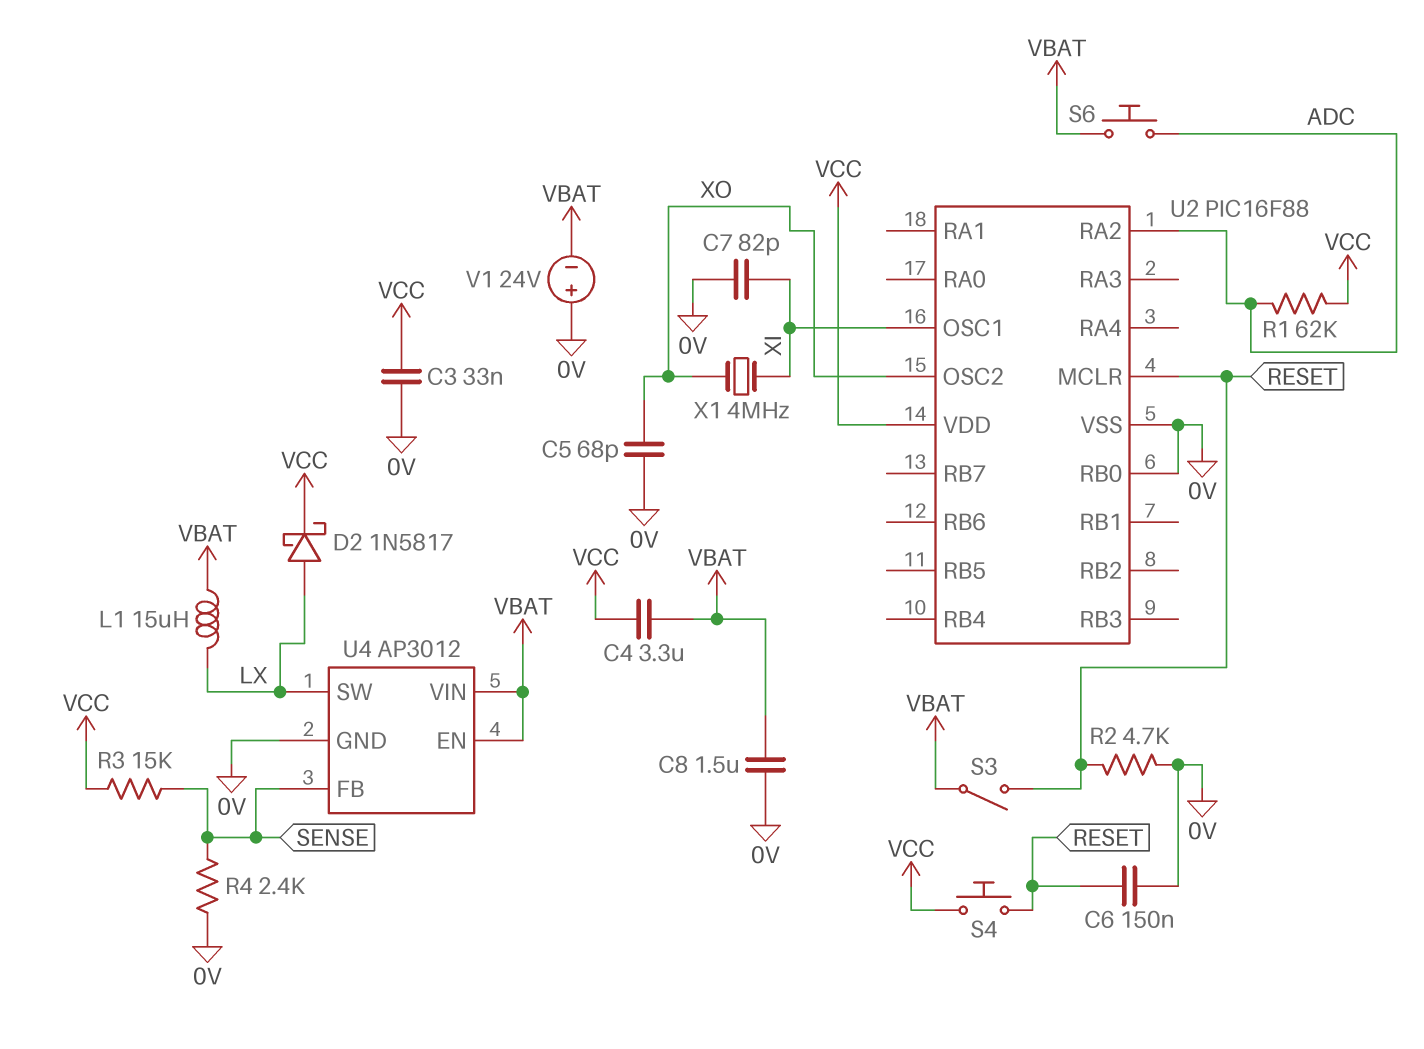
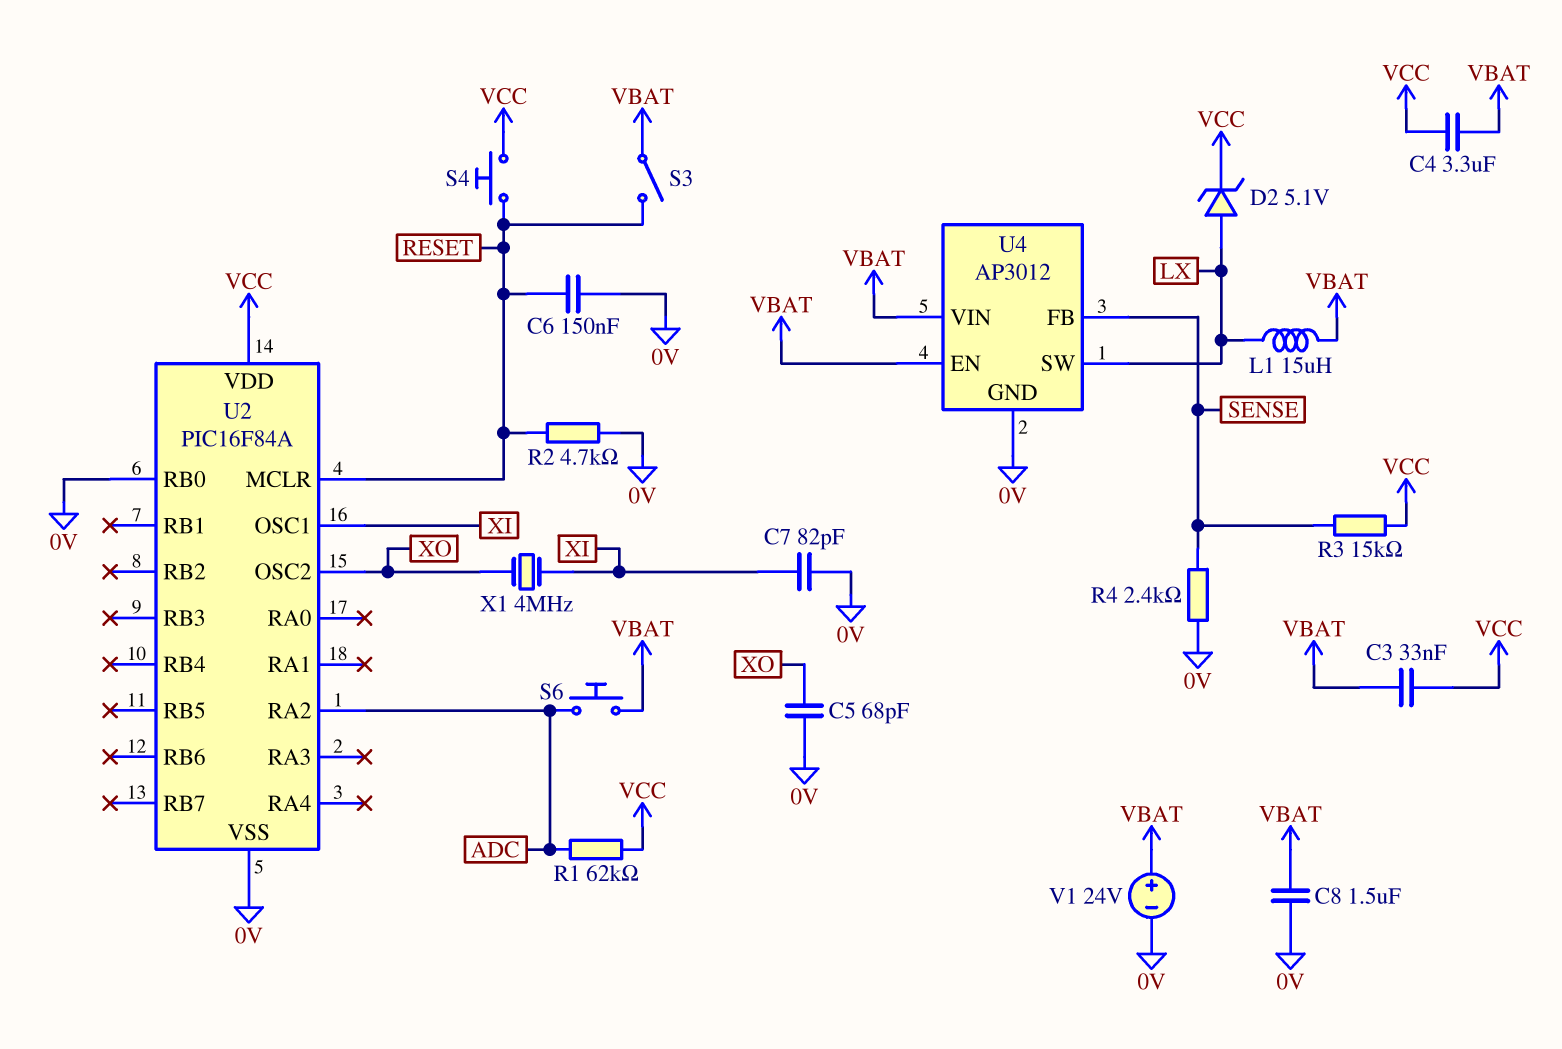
C3: 33nF (0V, VCC) -> 33nF (VBAT, VCC)
D2: schottky 1N5817 (A LX, K VCC) -> zener 5.1V (A LX, K VCC)
U2: PIC16F88 -> PIC16F84A
V1: 24V (plus 0V, minus VBAT) -> 24V (plus VBAT, minus 0V)

